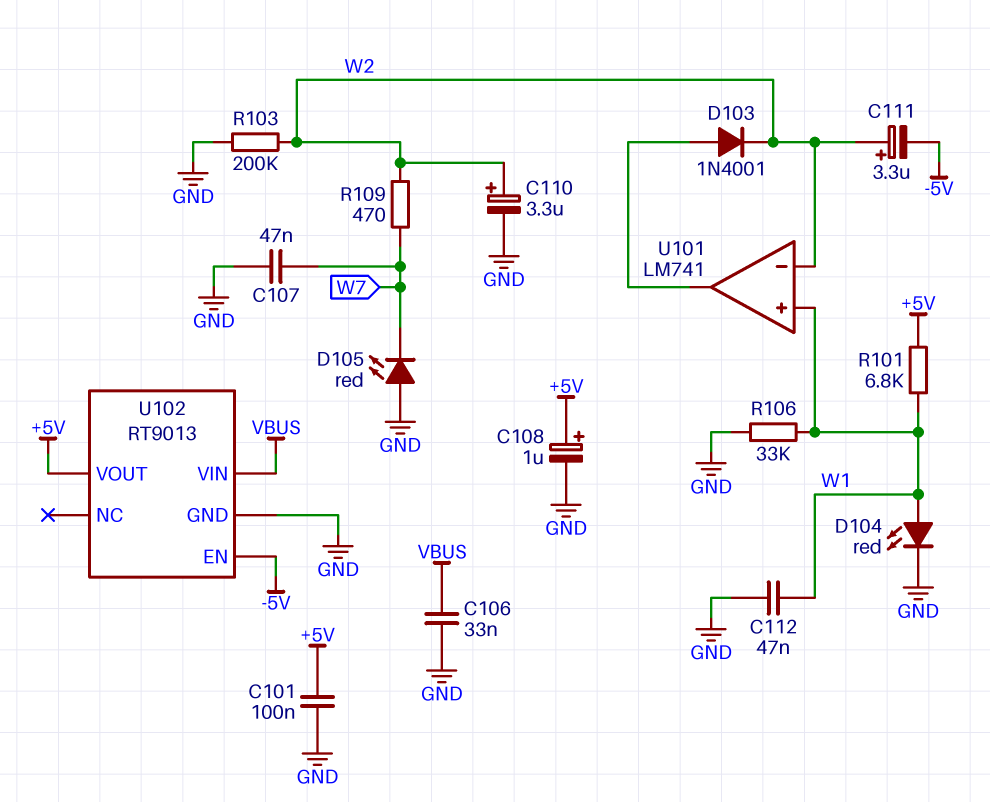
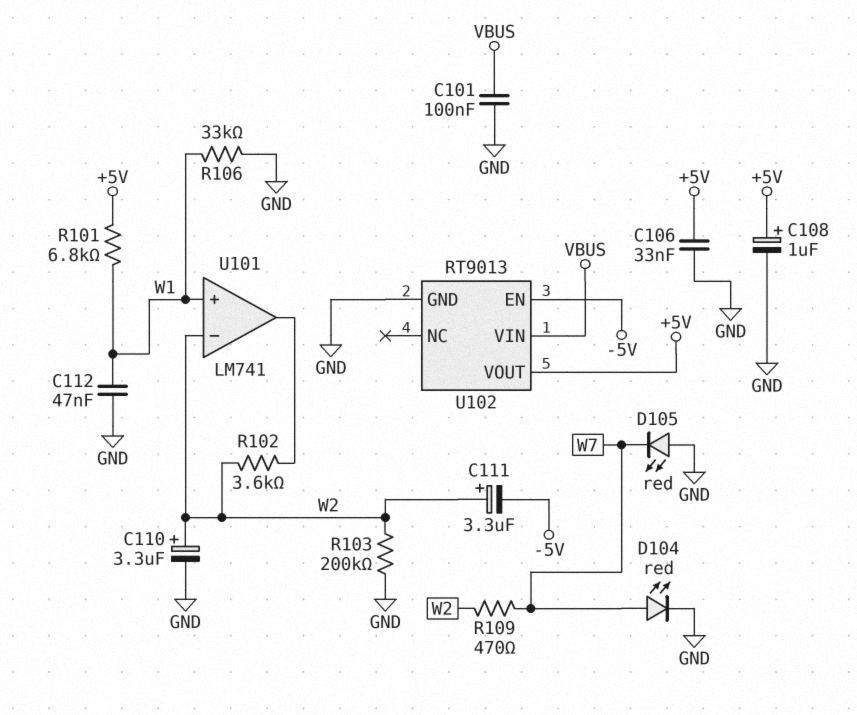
C101: 100nF (+5V, GND) -> 100nF (GND, VBUS)
C106: 33nF (GND, VBUS) -> 33nF (+5V, GND)
C107: 47nF (GND, W7) -> none
D103: diode 1N4001 (A U101/out, K W2) -> none
D104: LED red (A W1, K GND) -> LED red (A W7, K GND)
R102: none -> 3.6k (U101/out, W2)

